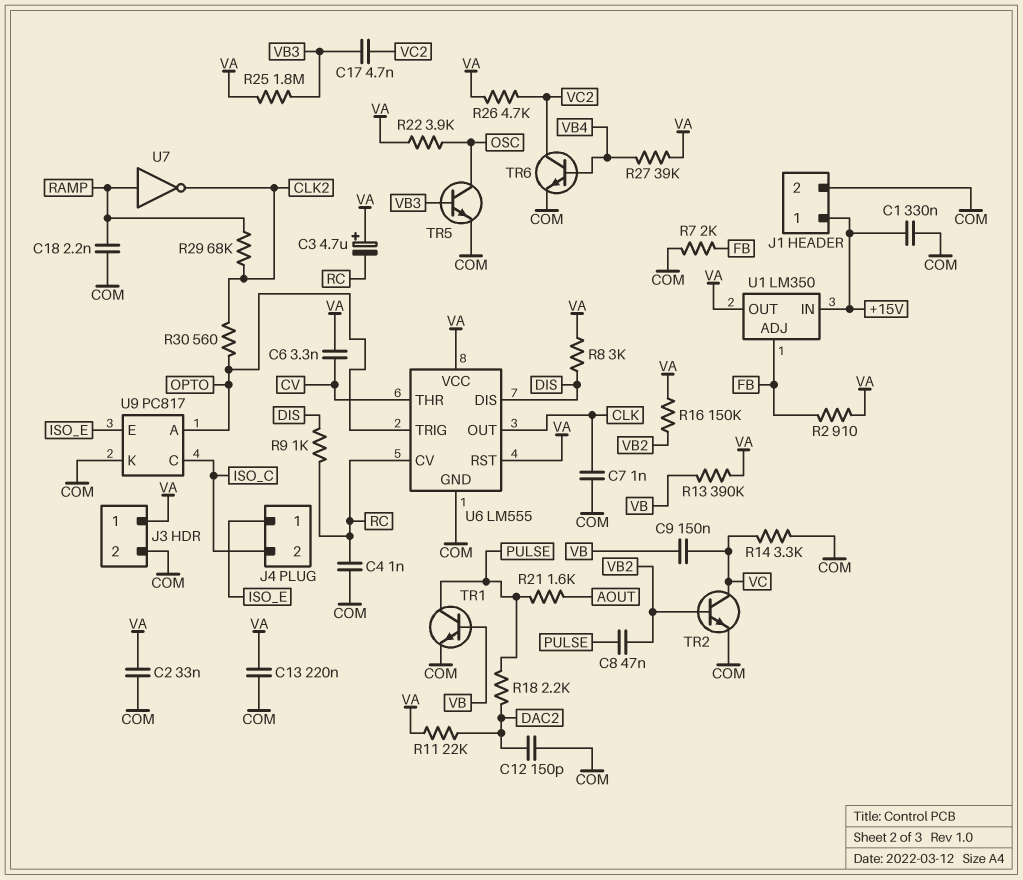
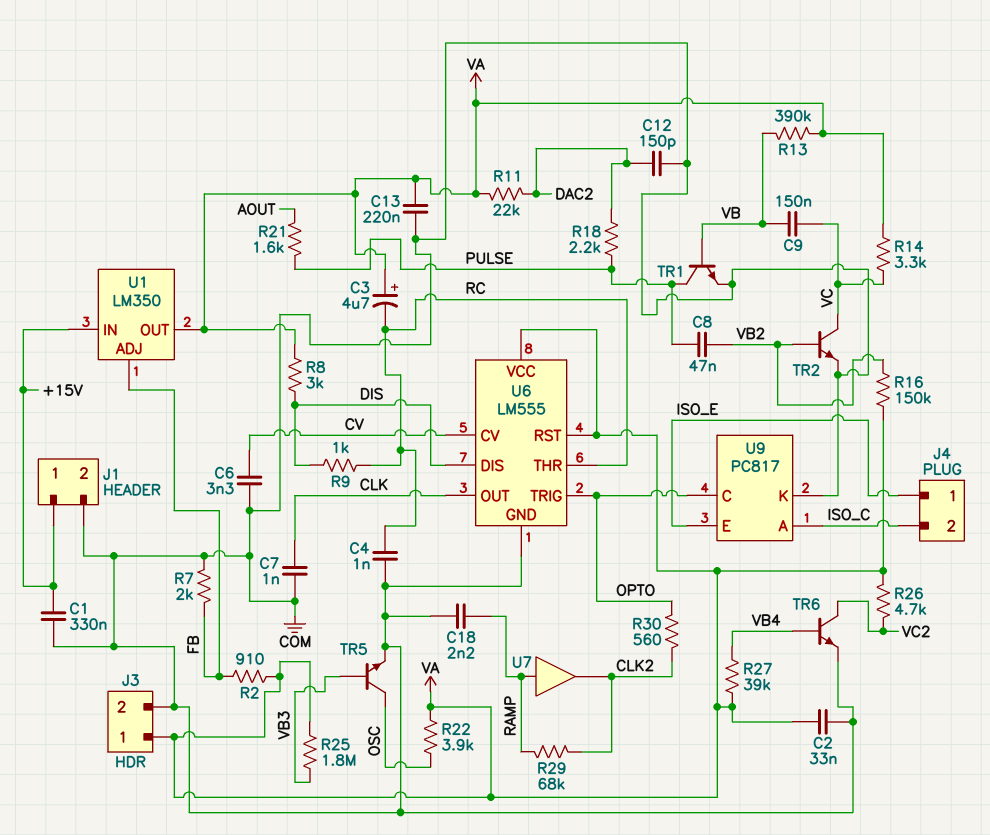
C6: 3.3nF (CV, VA) -> 3.3nF (COM, CV)
C17: 4.7nF (VB3, VC2) -> none
R14: 3.3k (COM, VC) -> 3.3k (VA, VC)
U6 pin CV: RC -> CV
U6 pin THR: CV -> RC
U7: NOT (in RAMP, out CLK2) -> buffer (in RAMP, out CLK2)
U9 pin A: OPTO -> ISO_C
U9 pin C: ISO_C -> OPTO

